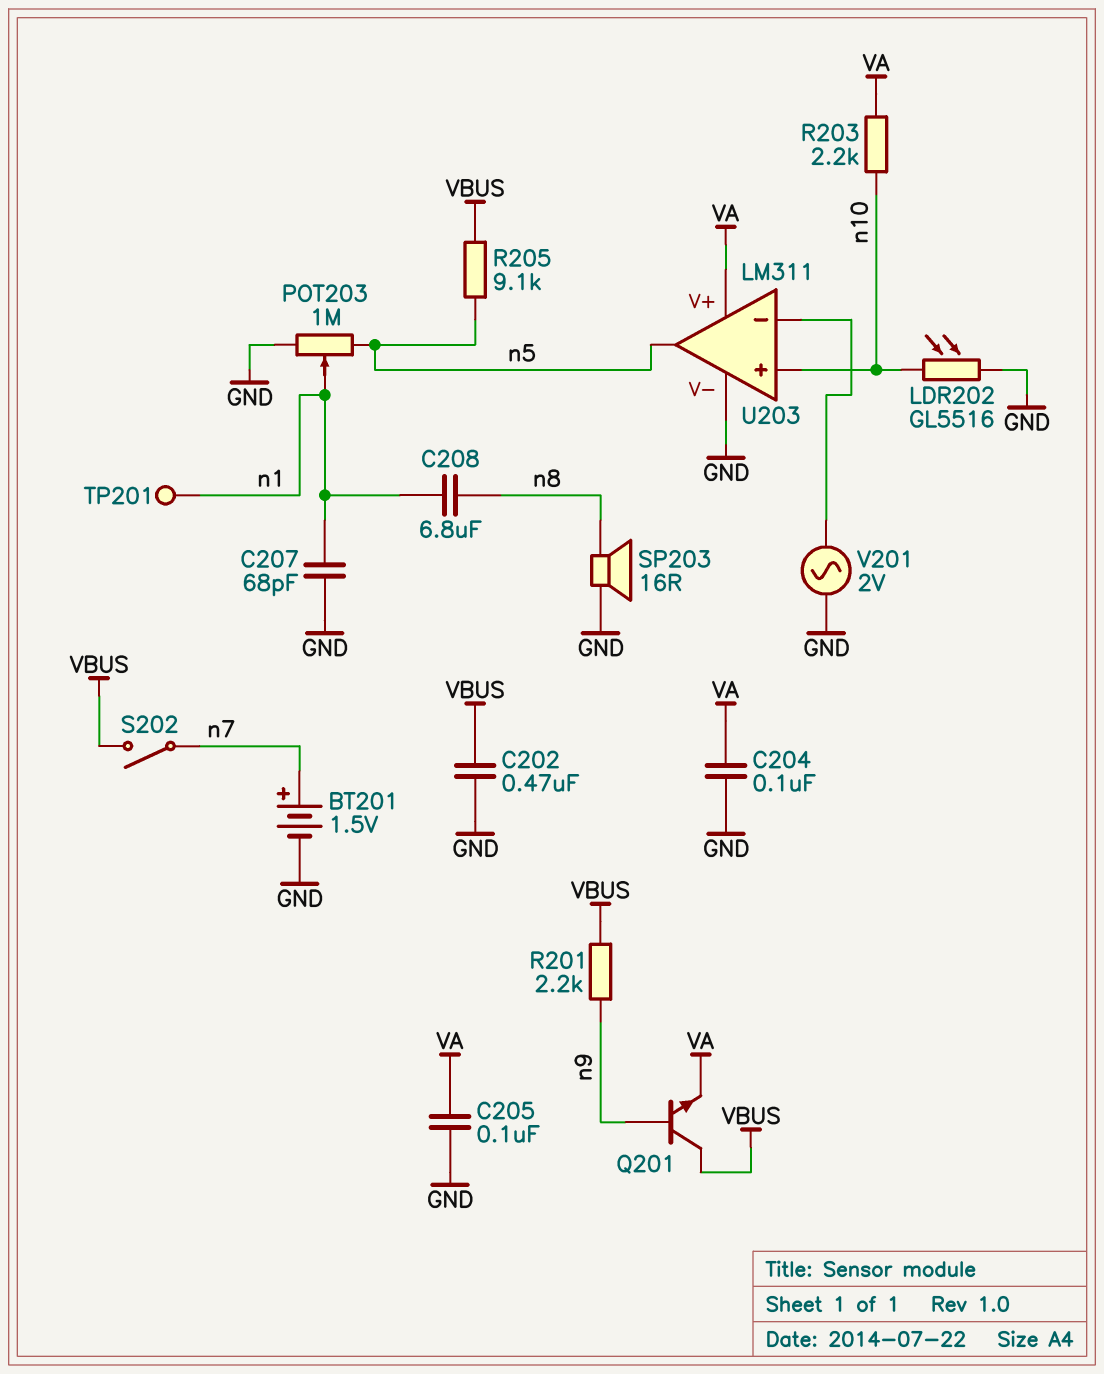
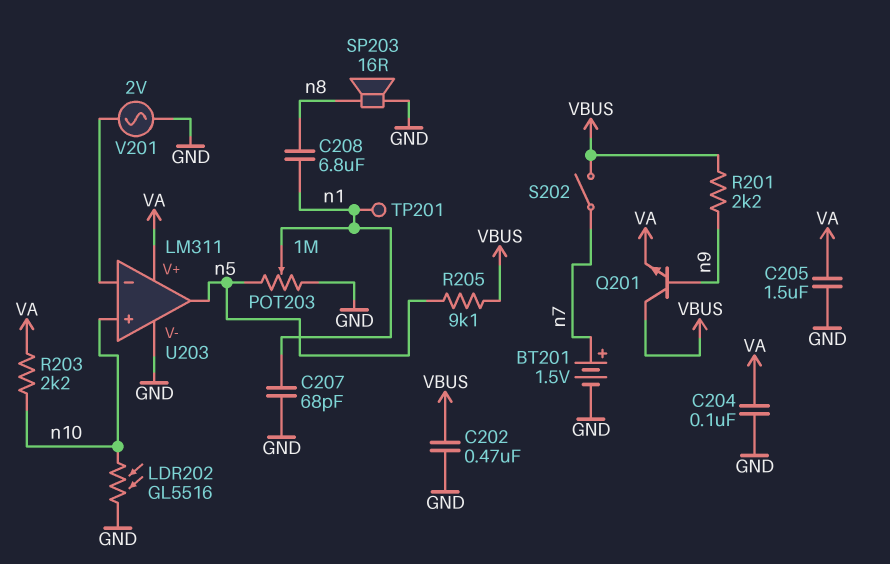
C205: 100nF (GND, VA) -> 1.5uF (GND, VA)

